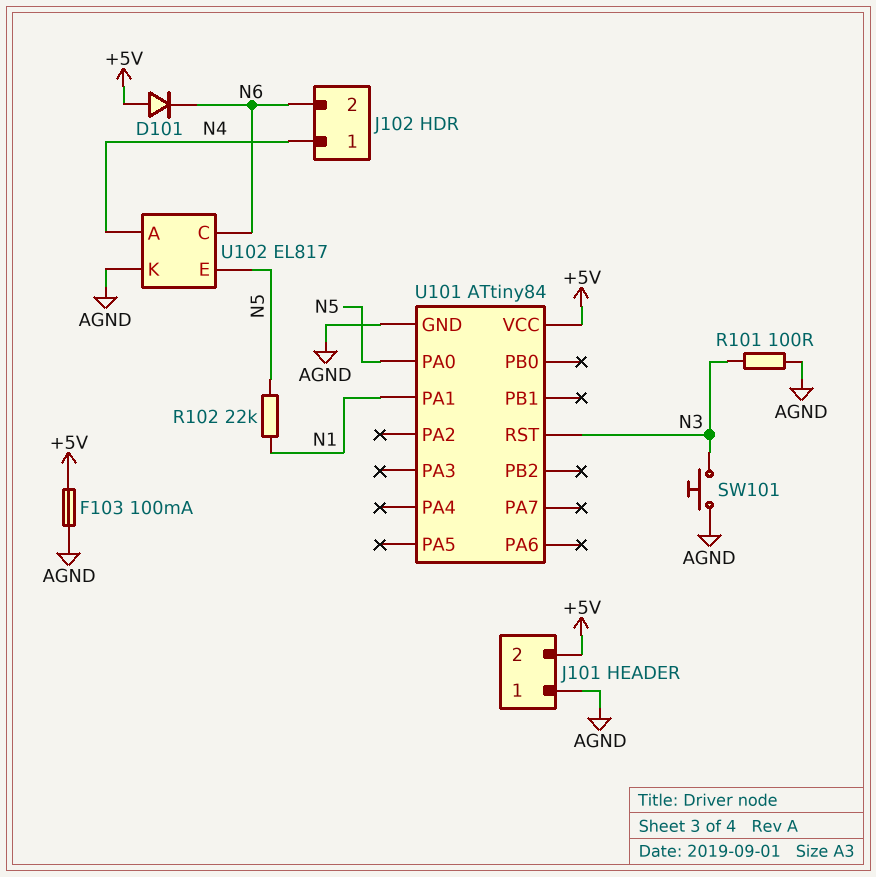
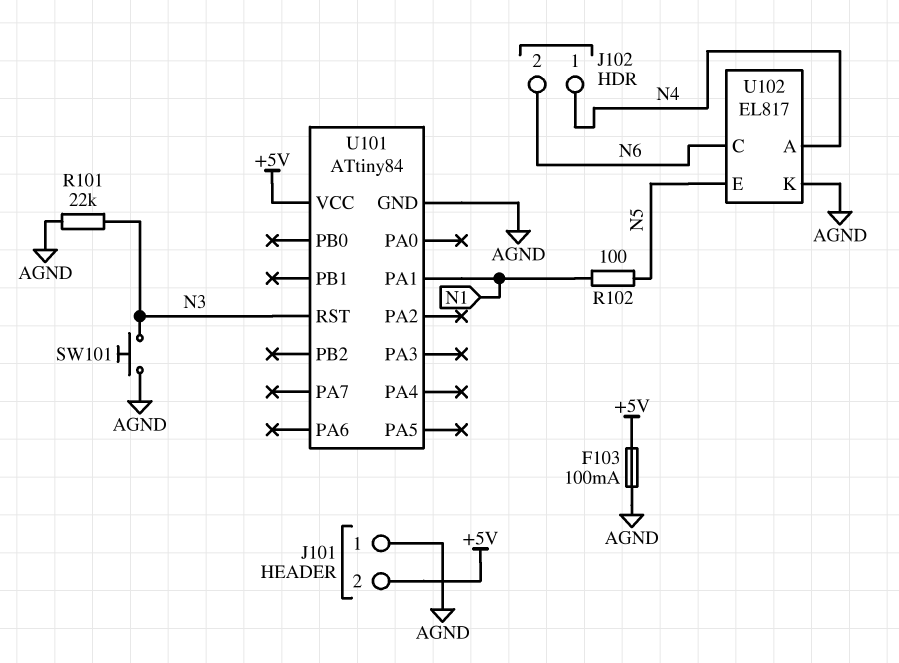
D101: diode (A +5V, K N6) -> none
R101: 100 (AGND, N3) -> 22k (AGND, N3)
R102: 22k (N1, N5) -> 100 (N1, N5)
U101 pin PA0: N5 -> none

